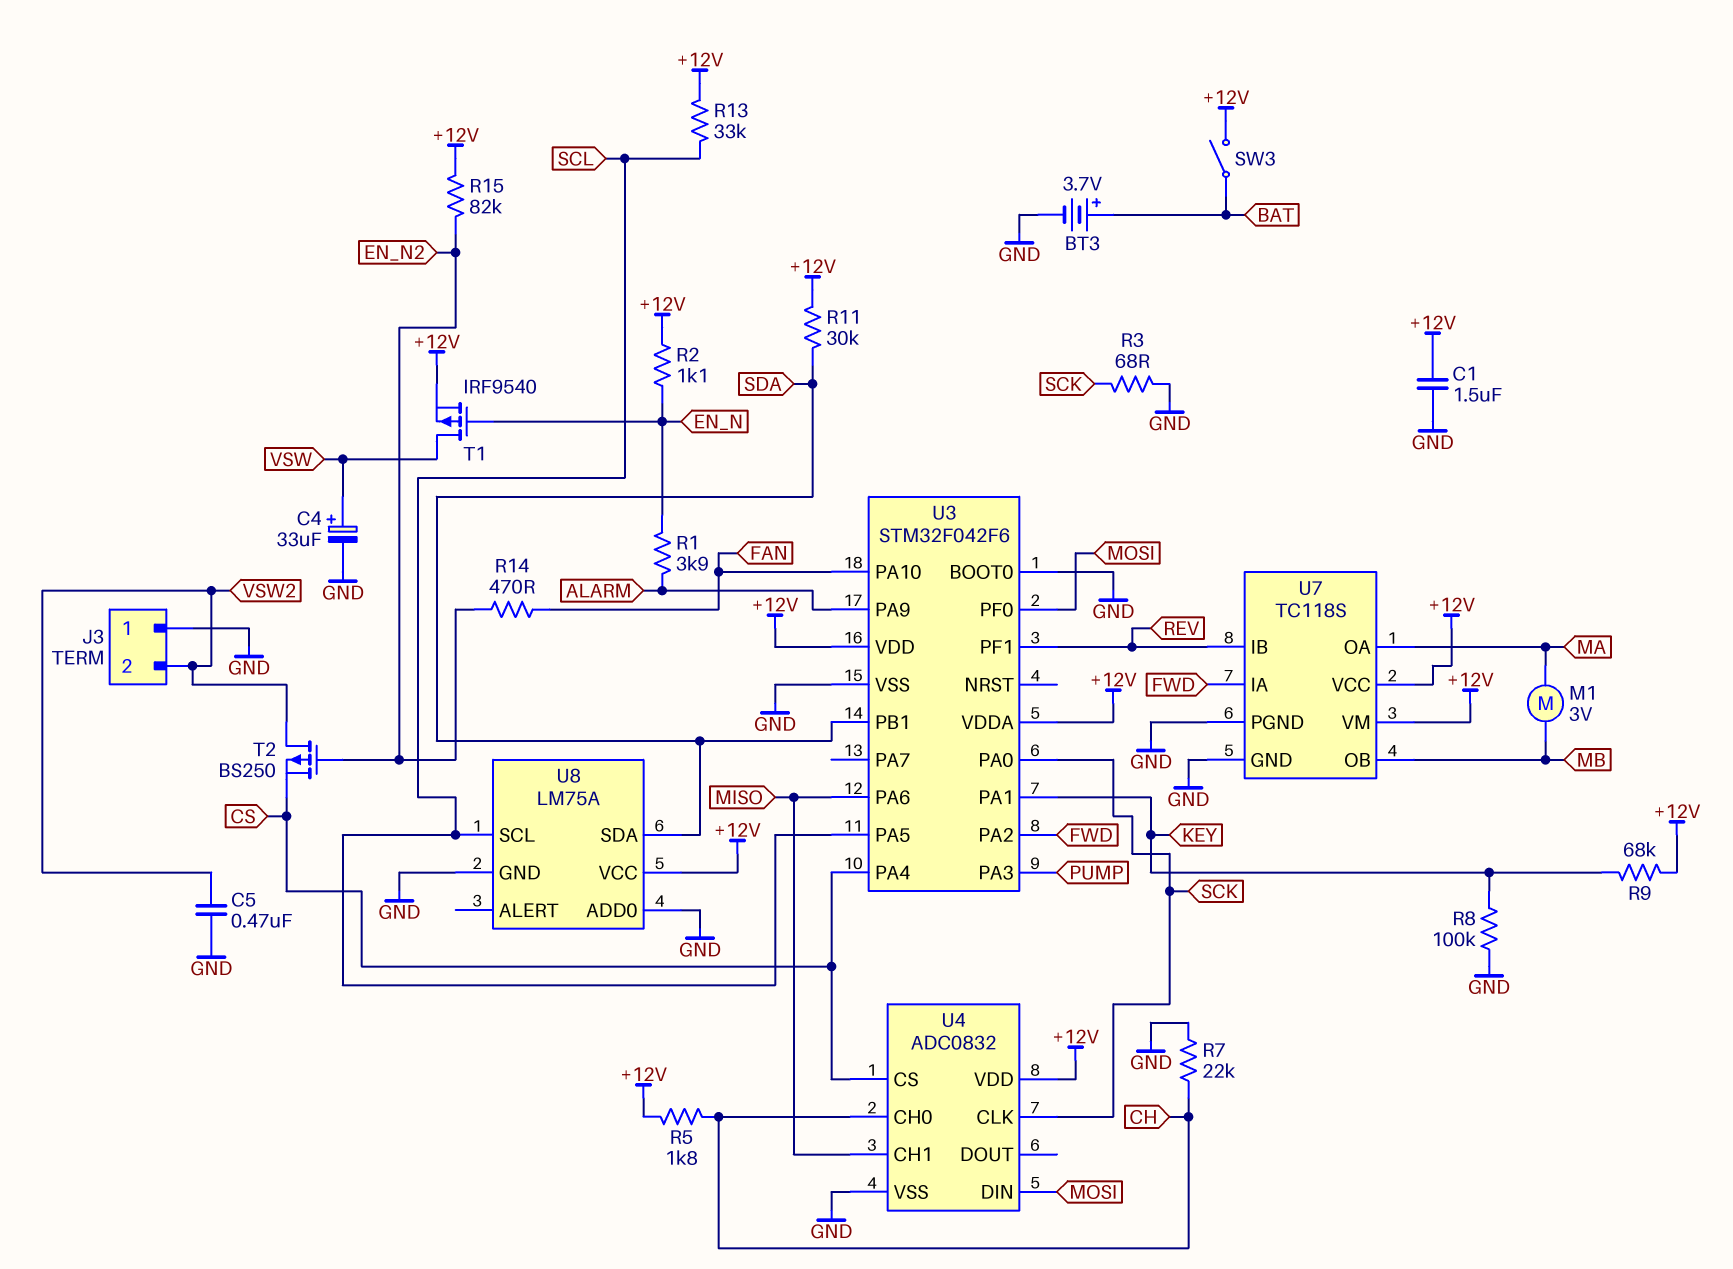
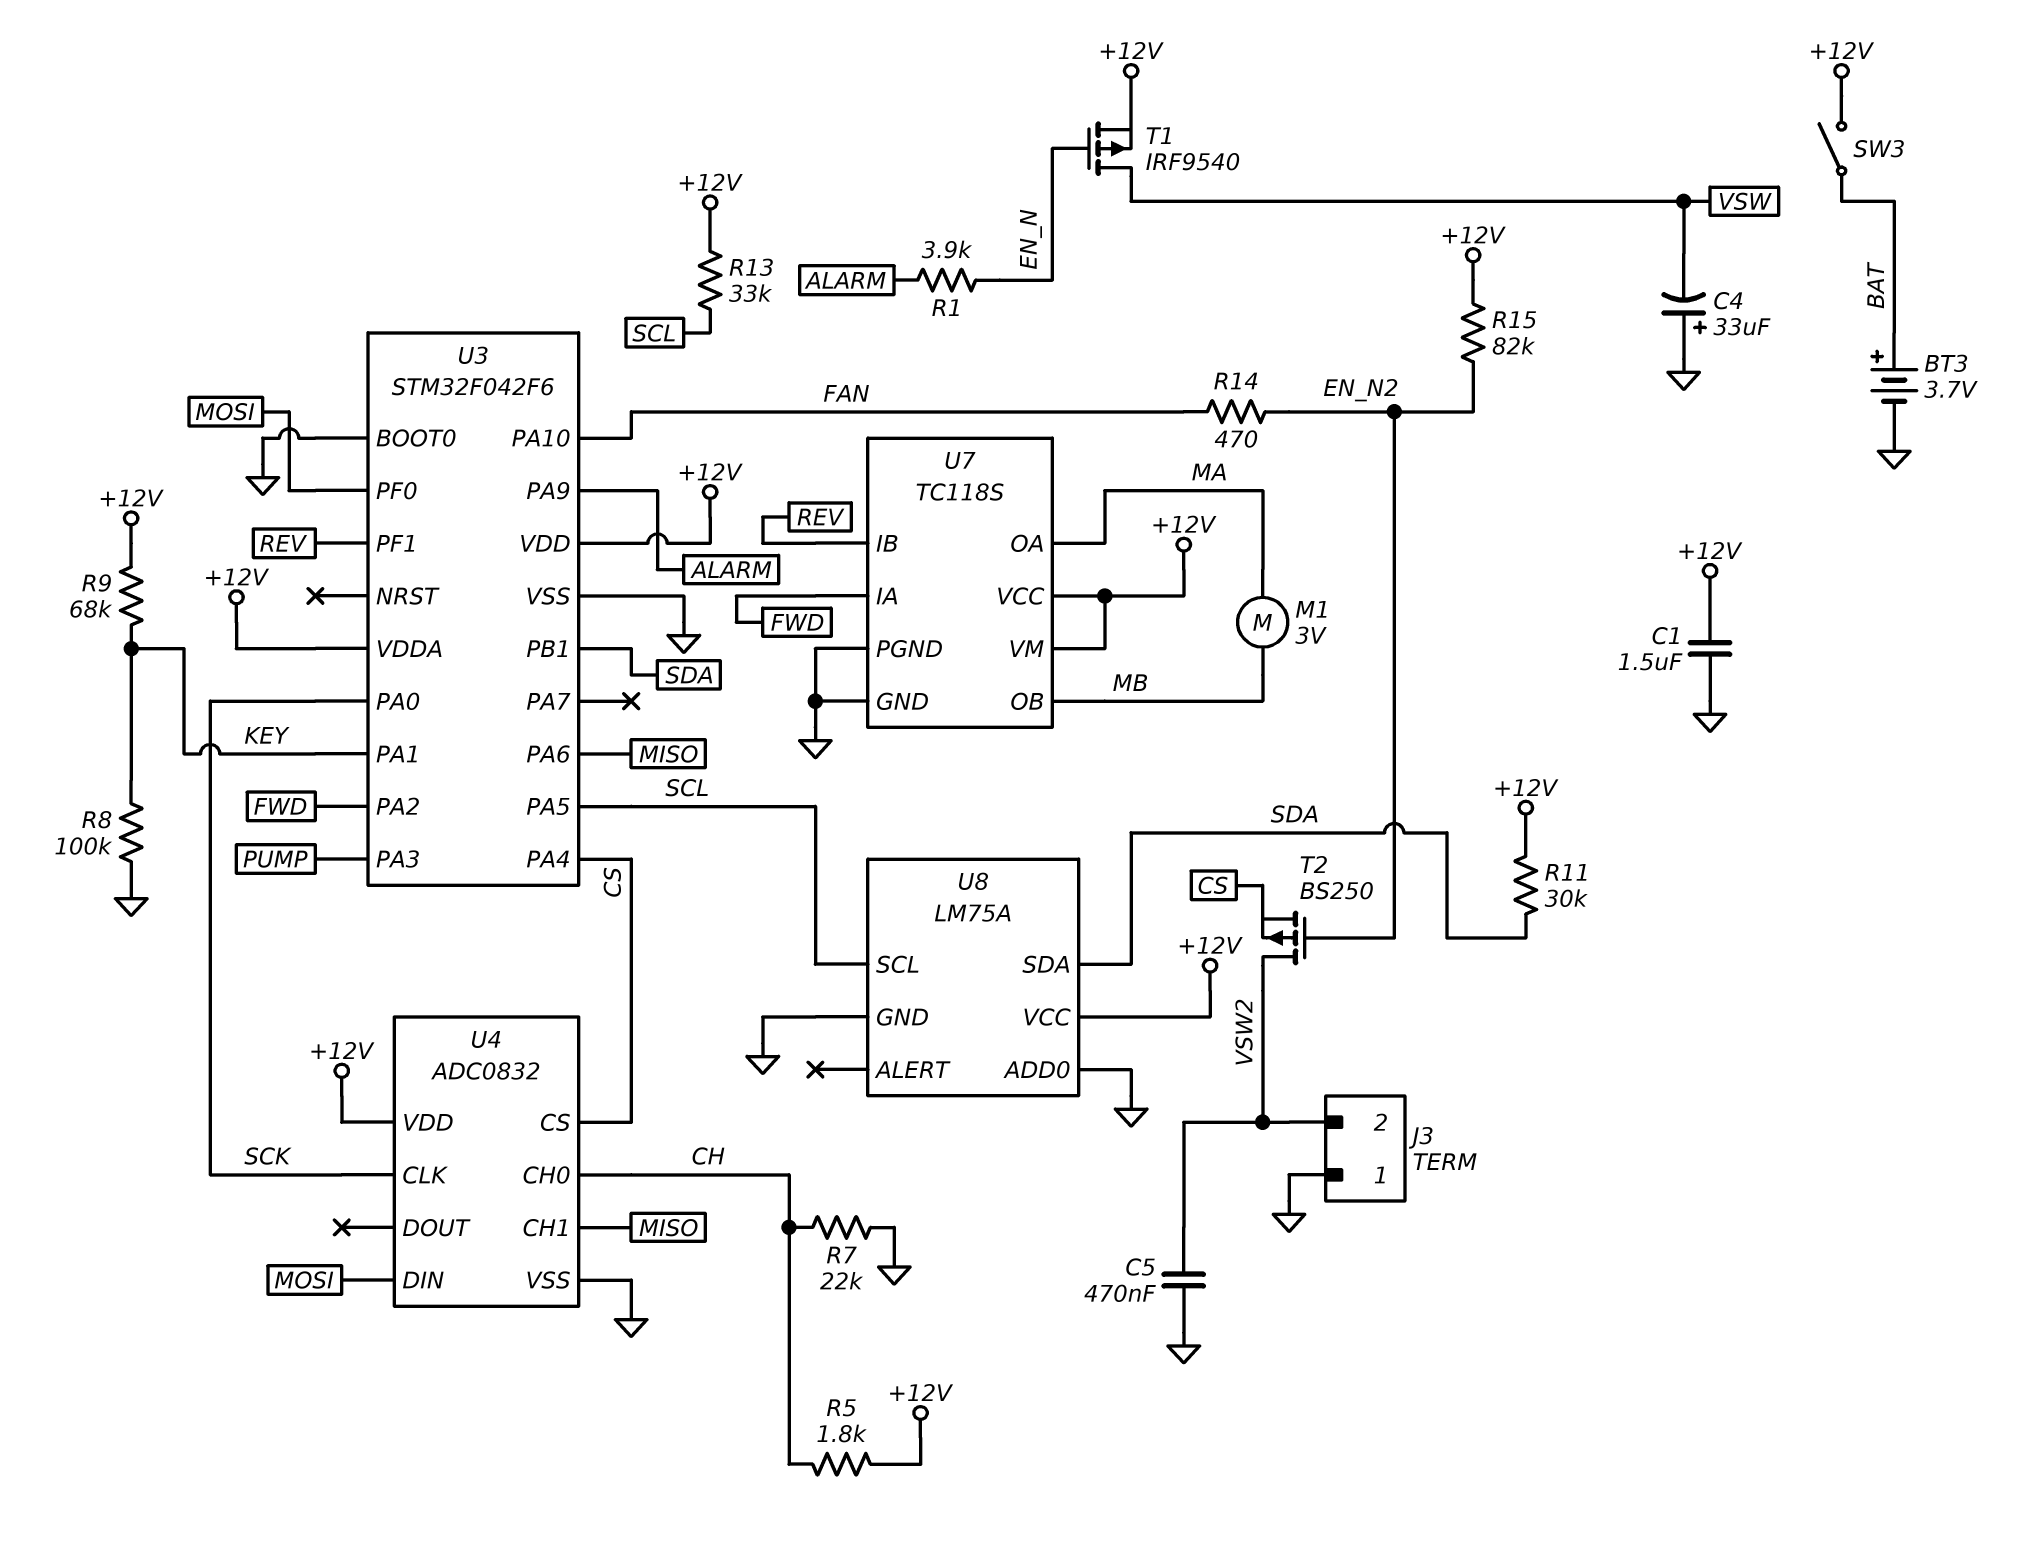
C4: 33uF (plus VSW, minus GND) -> 33uF (plus GND, minus VSW)
R2: 1.1k (+12V, EN_N) -> none
R3: 68 (GND, SCK) -> none

